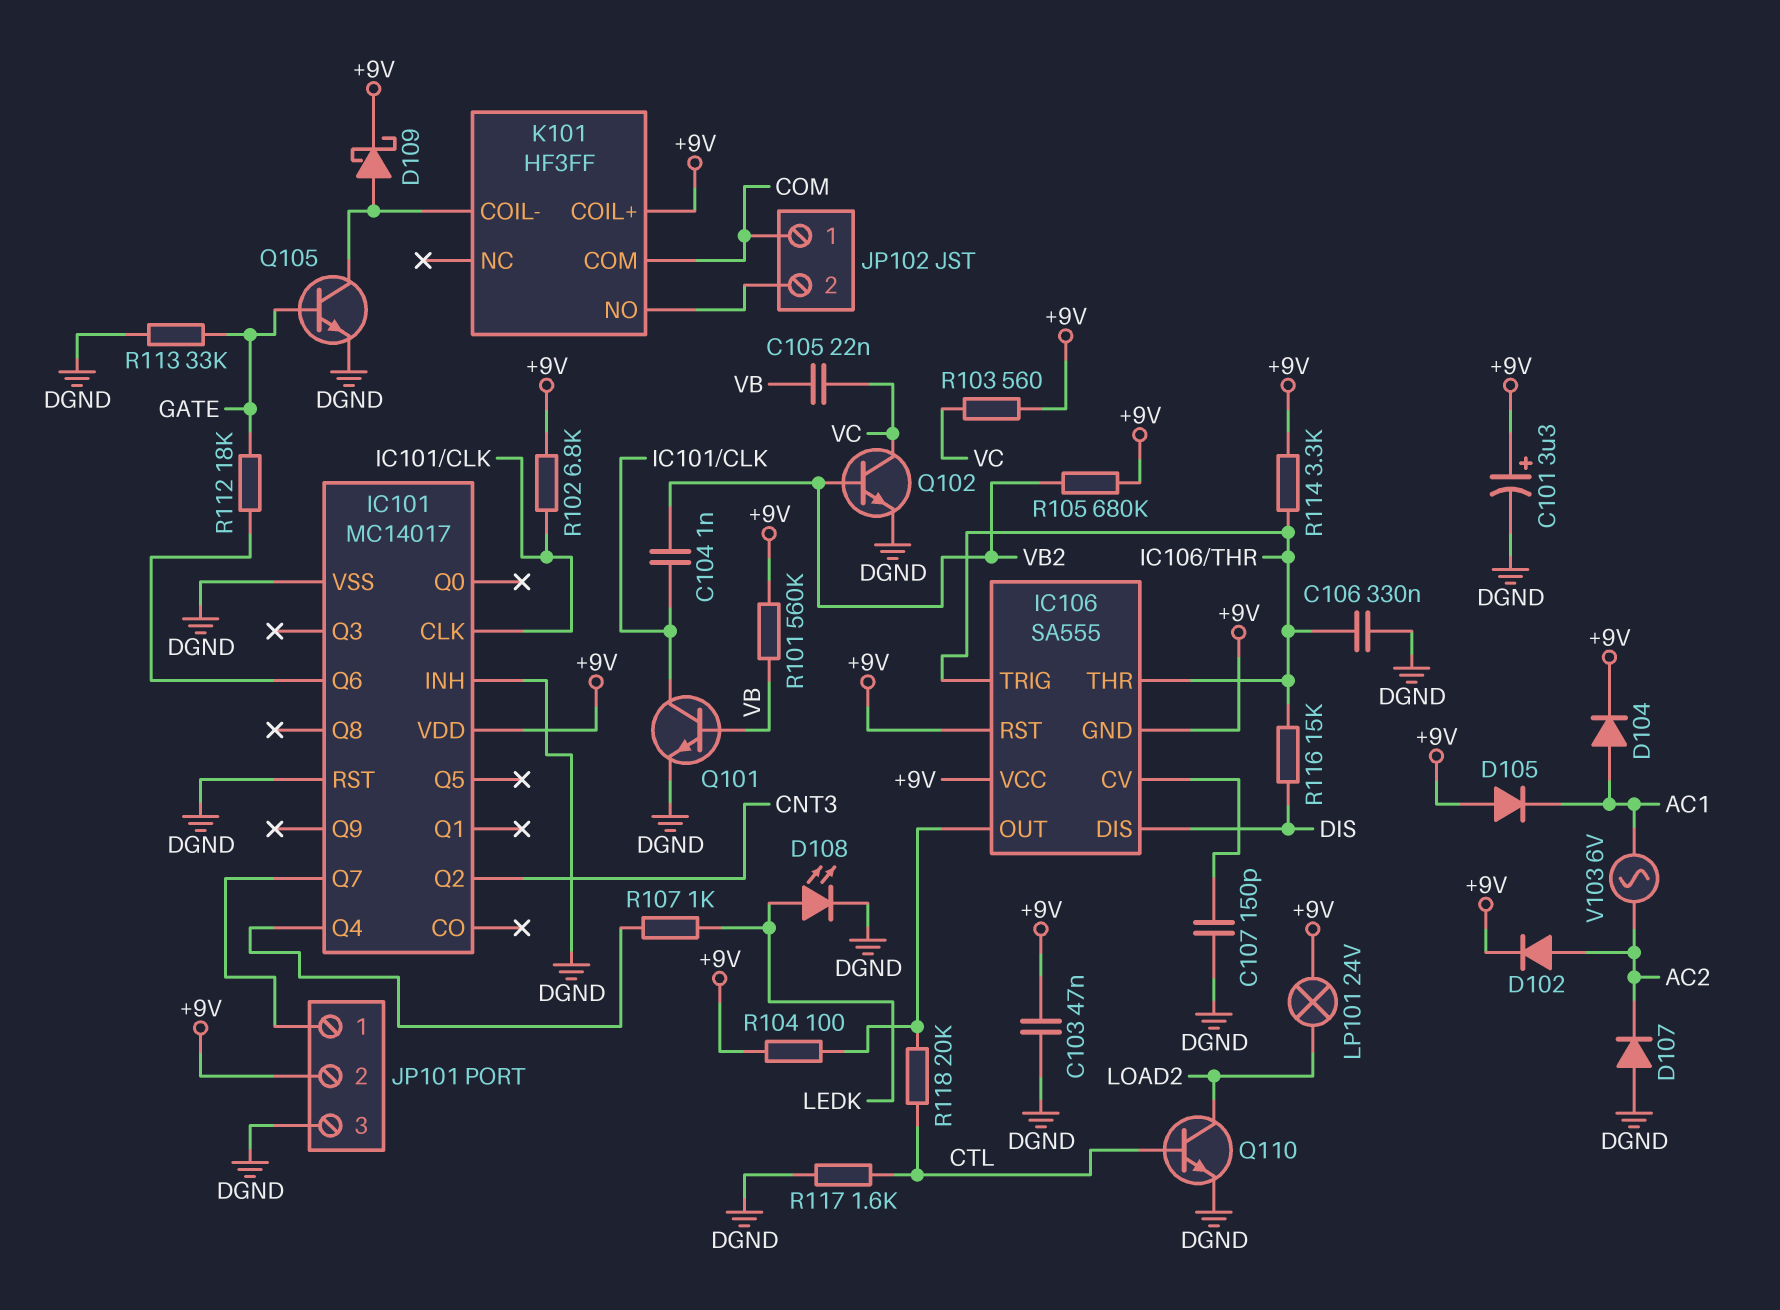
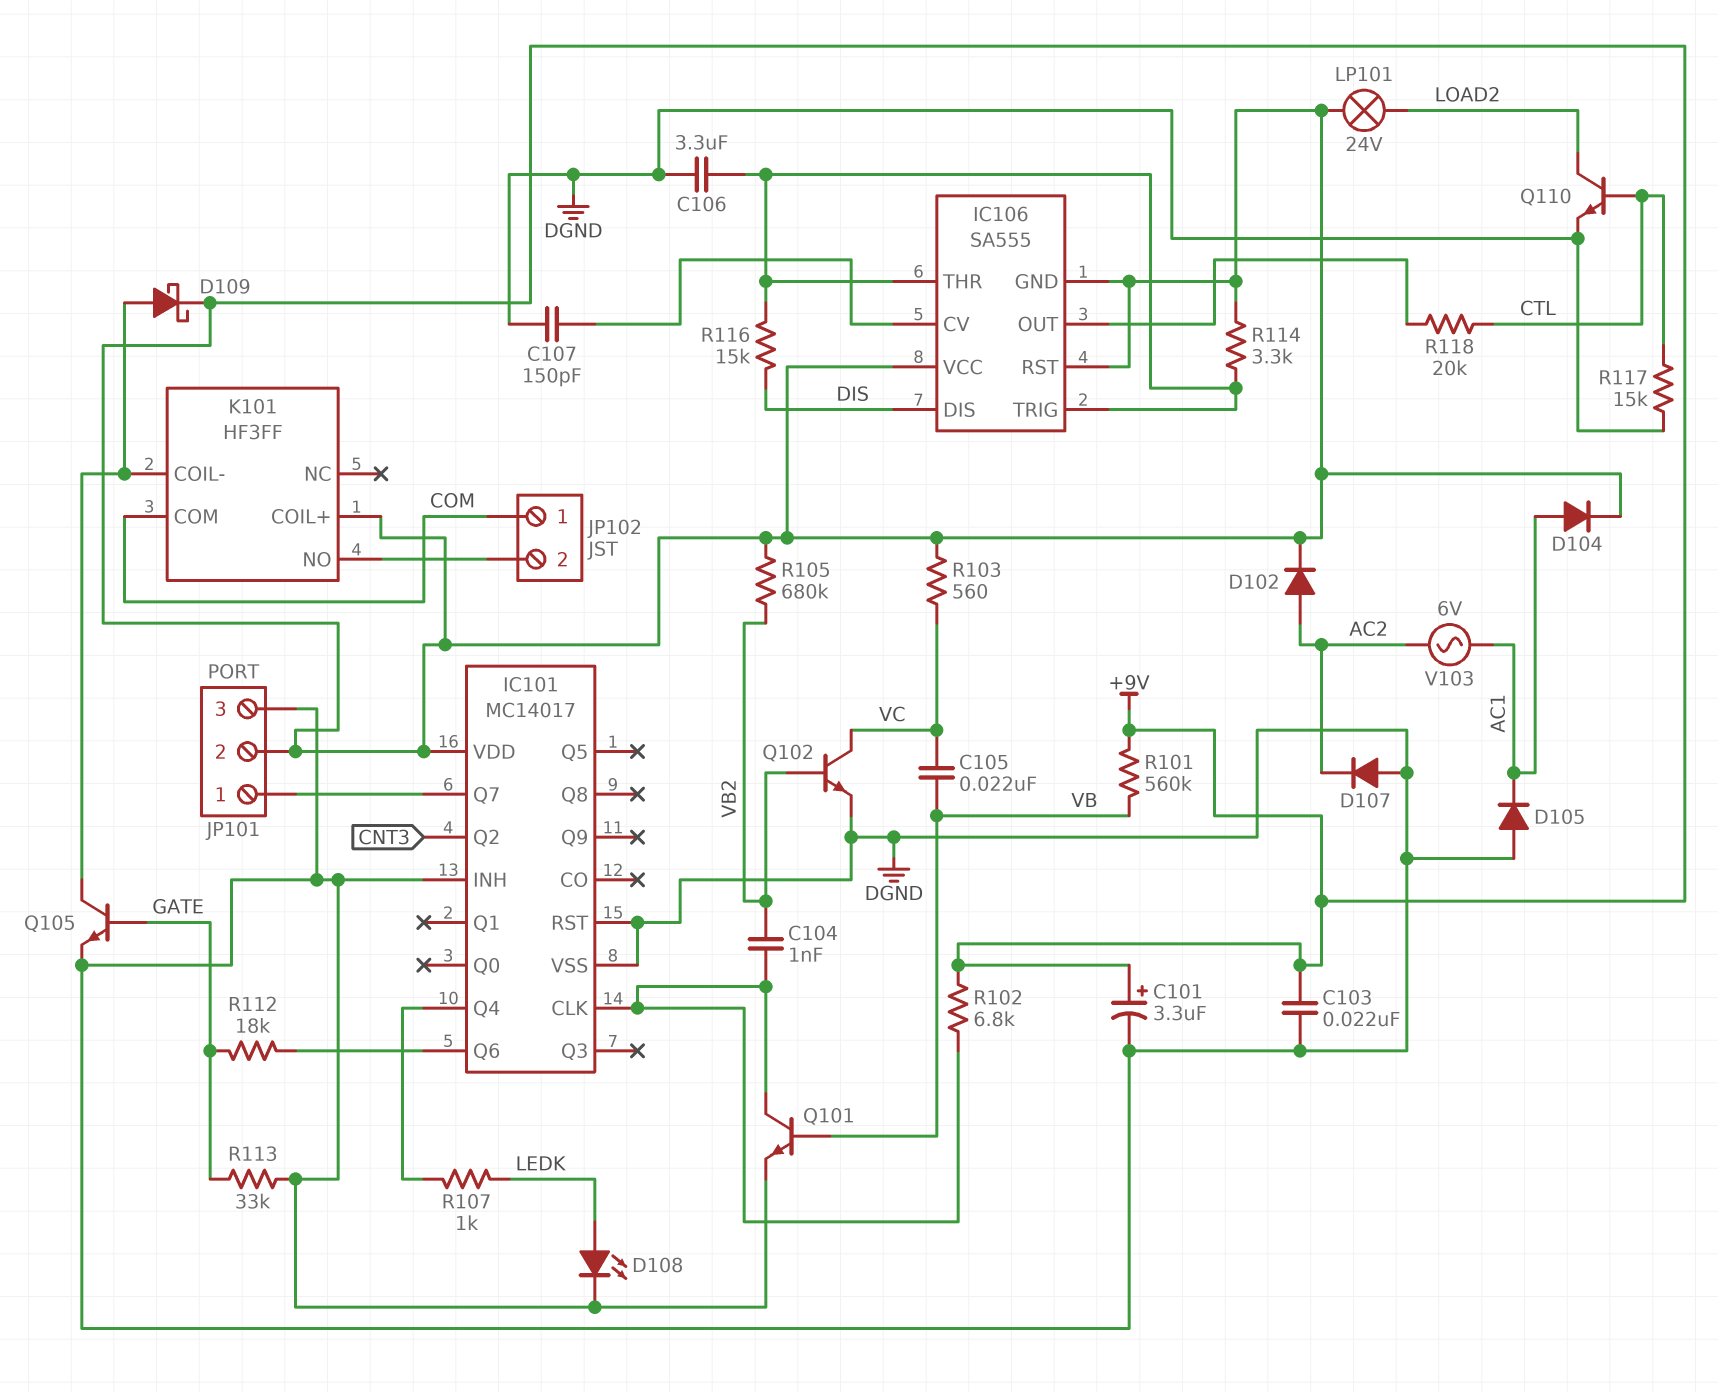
C103: 47nF (+9V, DGND) -> 22nF (+9V, DGND)
C106: 330nF (DGND, IC106/THR) -> 3.3uF (DGND, IC106/THR)
D105: diode (A +9V, K AC1) -> diode (A DGND, K AC1)
R104: 100 (+9V, IC106/OUT) -> none
R117: 1.6k (CTL, DGND) -> 15k (CTL, DGND)

